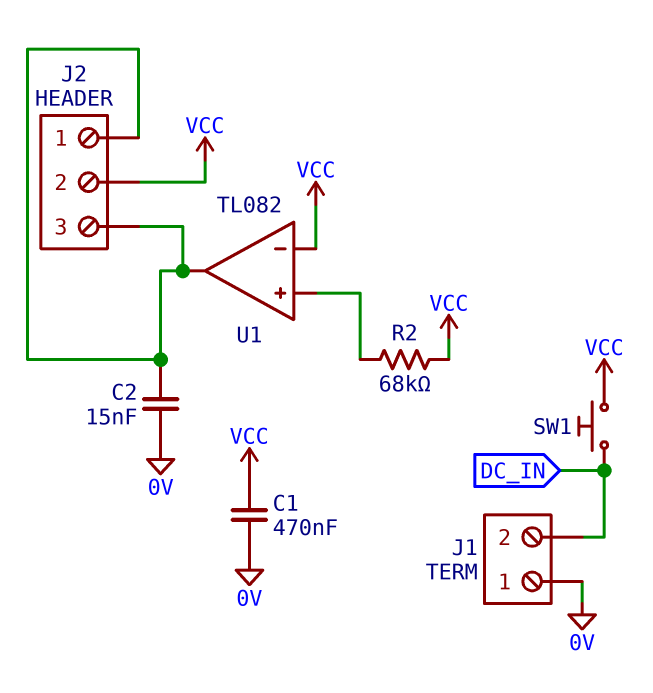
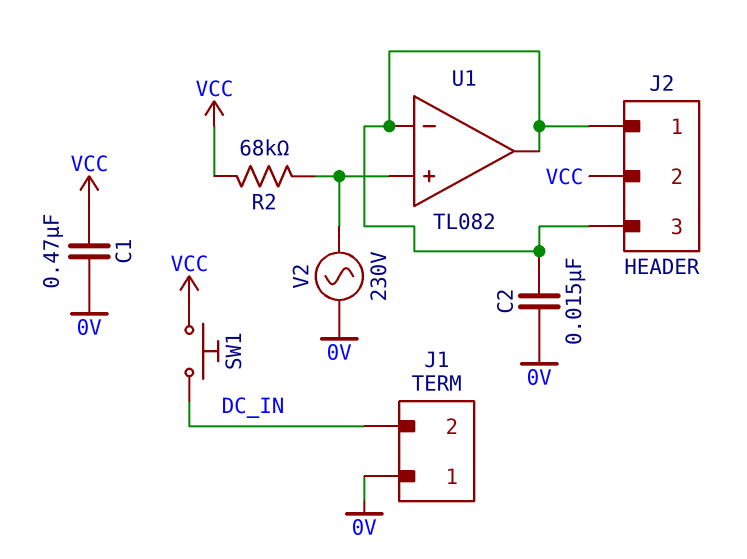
U1 pin in-: VCC -> J2/1
V2: none -> AC 230V (0V, U1/in+)

